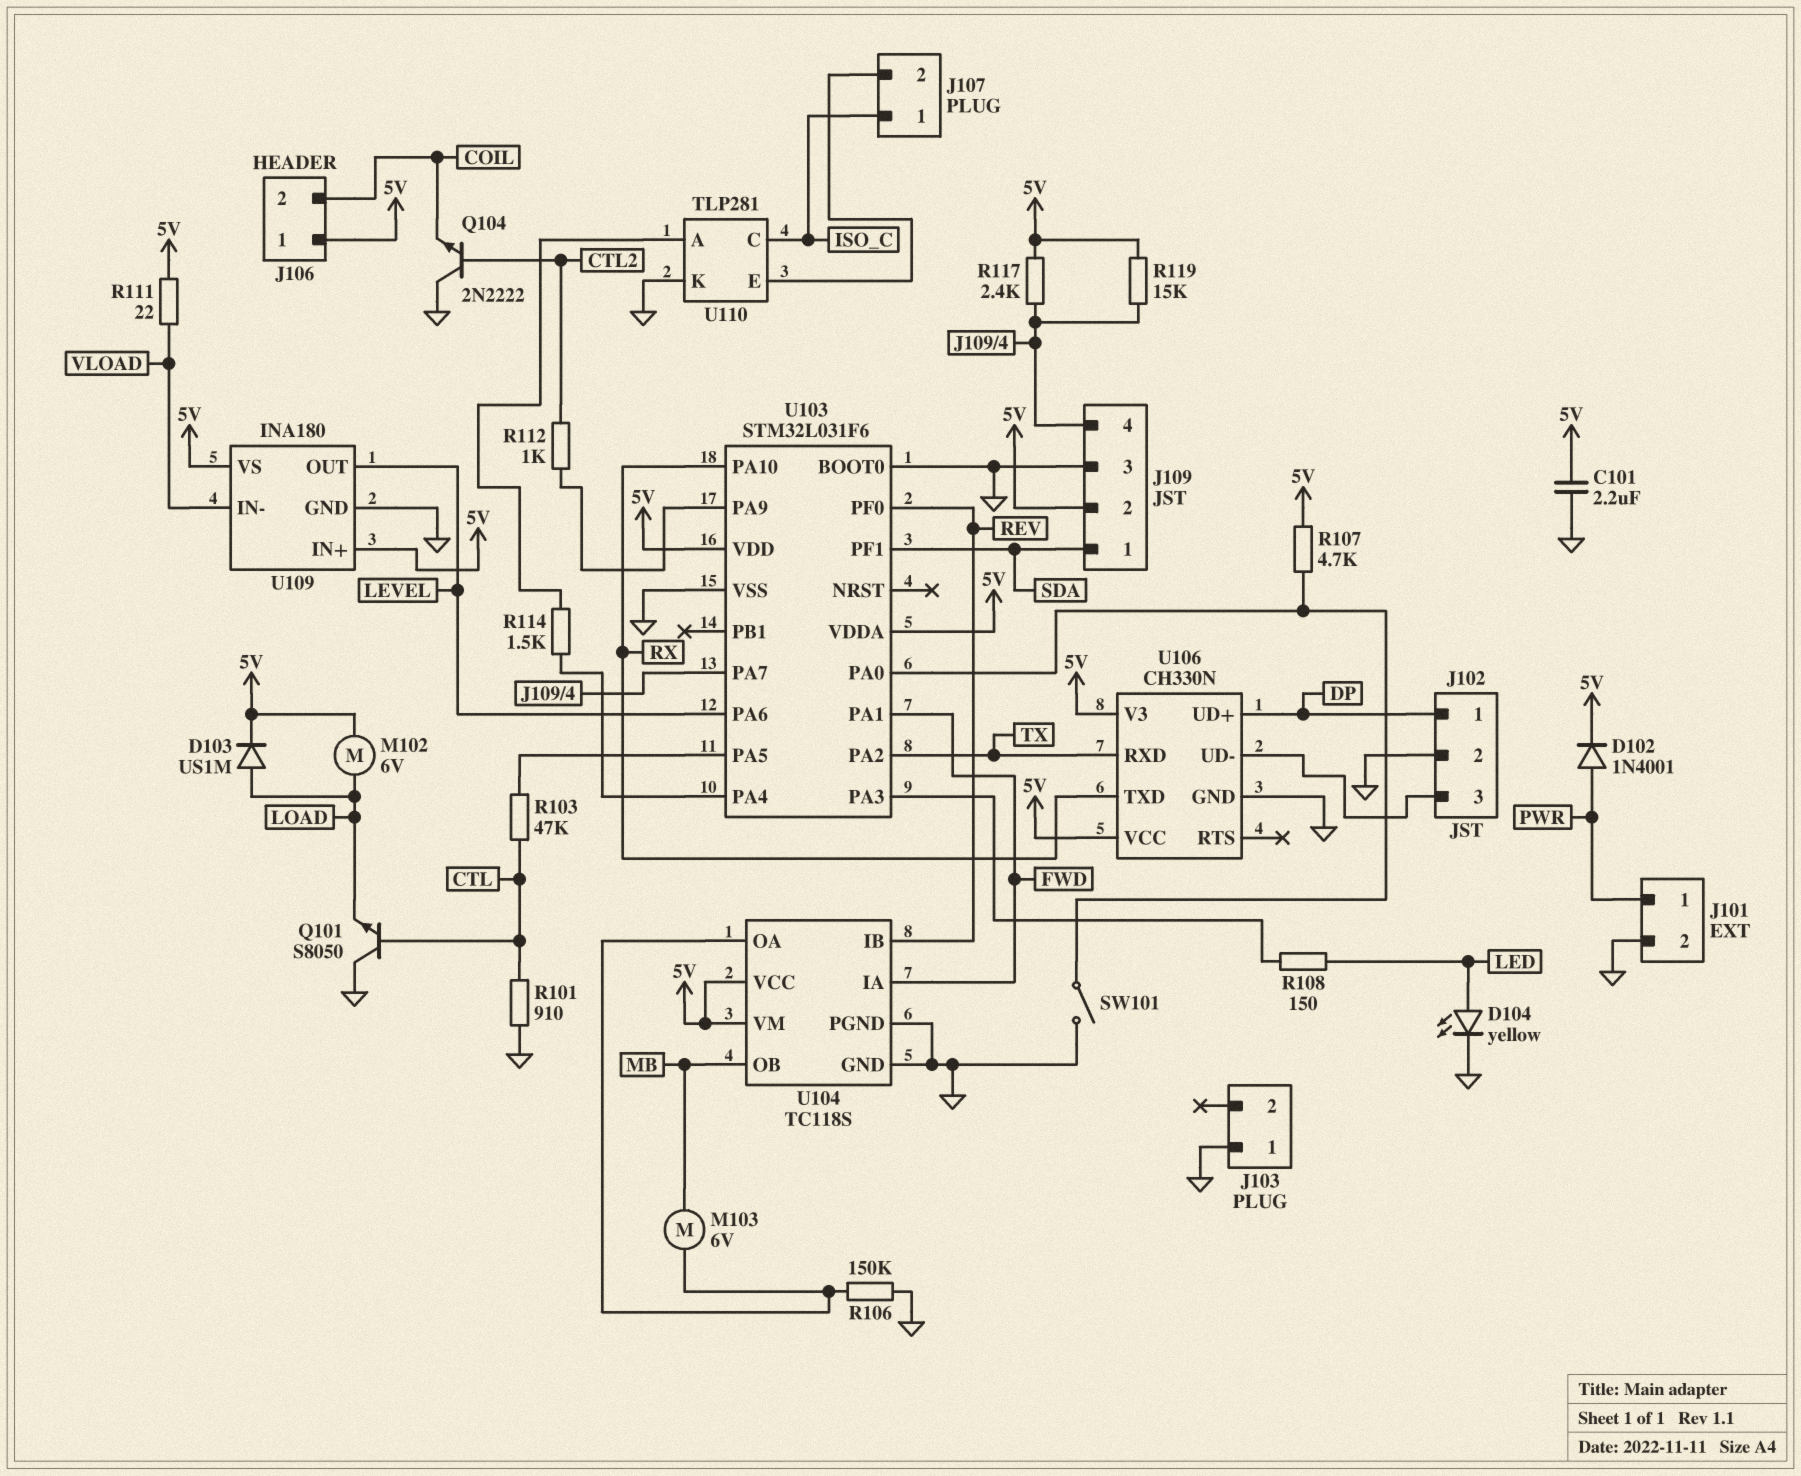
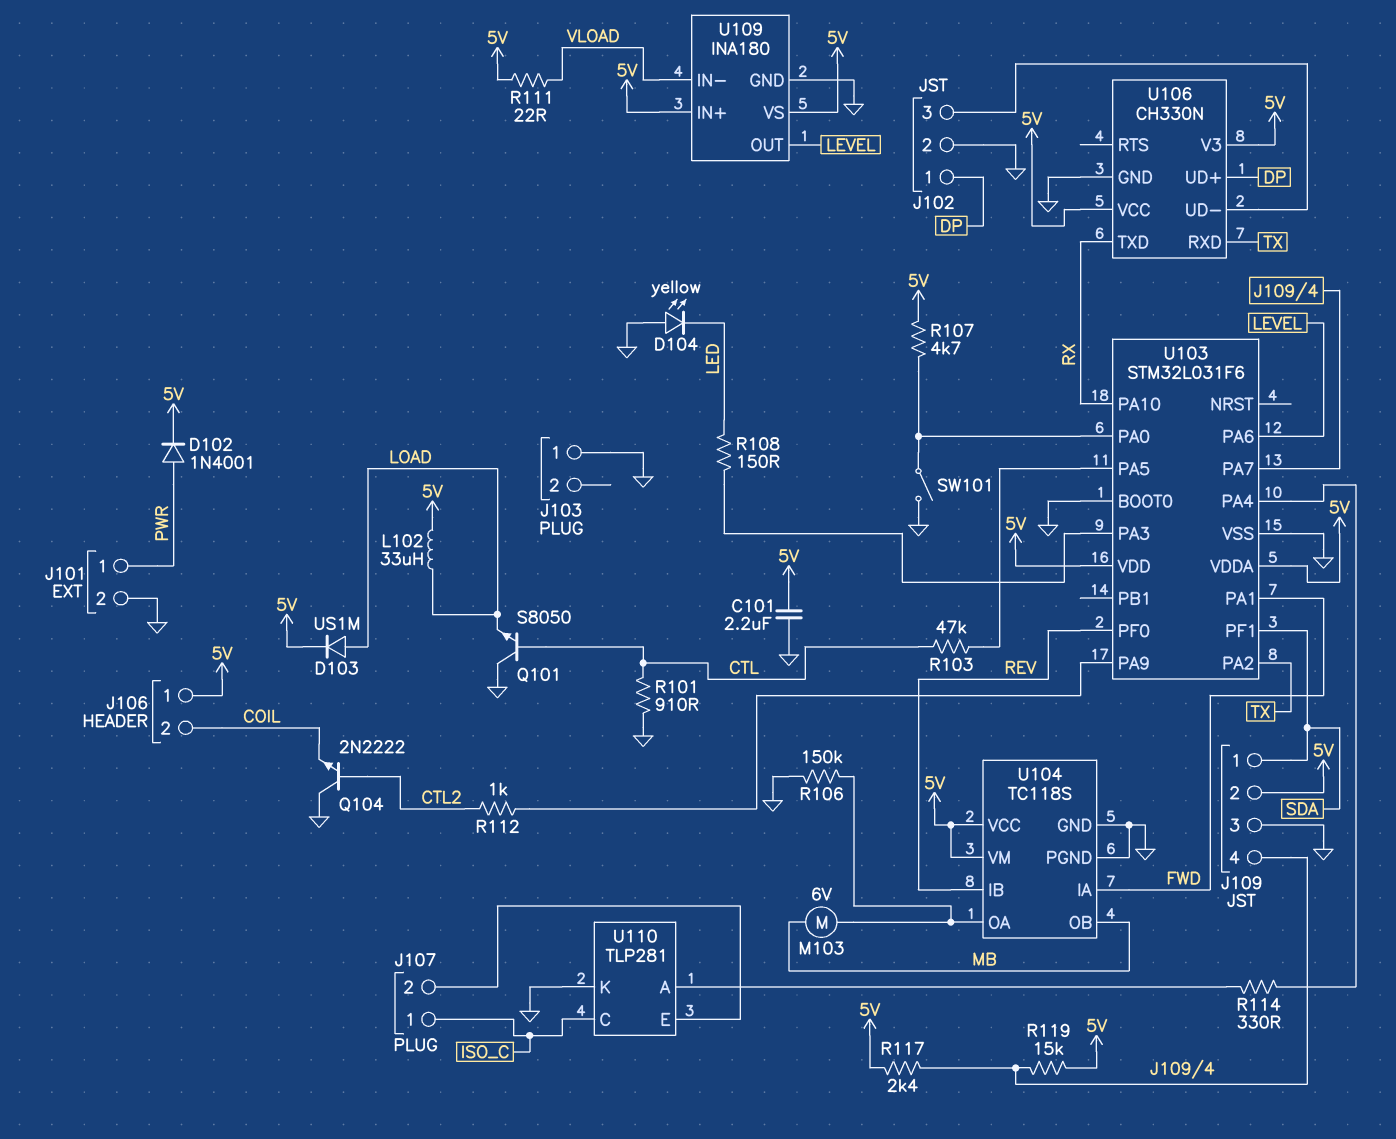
D104: LED yellow (A LED, K GND) -> LED yellow (A GND, K LED)
L102: none -> 33uH (5V, LOAD)
M102: motor 6V (5V, LOAD) -> none
R114: 1.5k (U103/PA4, U110/A) -> 330 (U103/PA4, U110/A)

